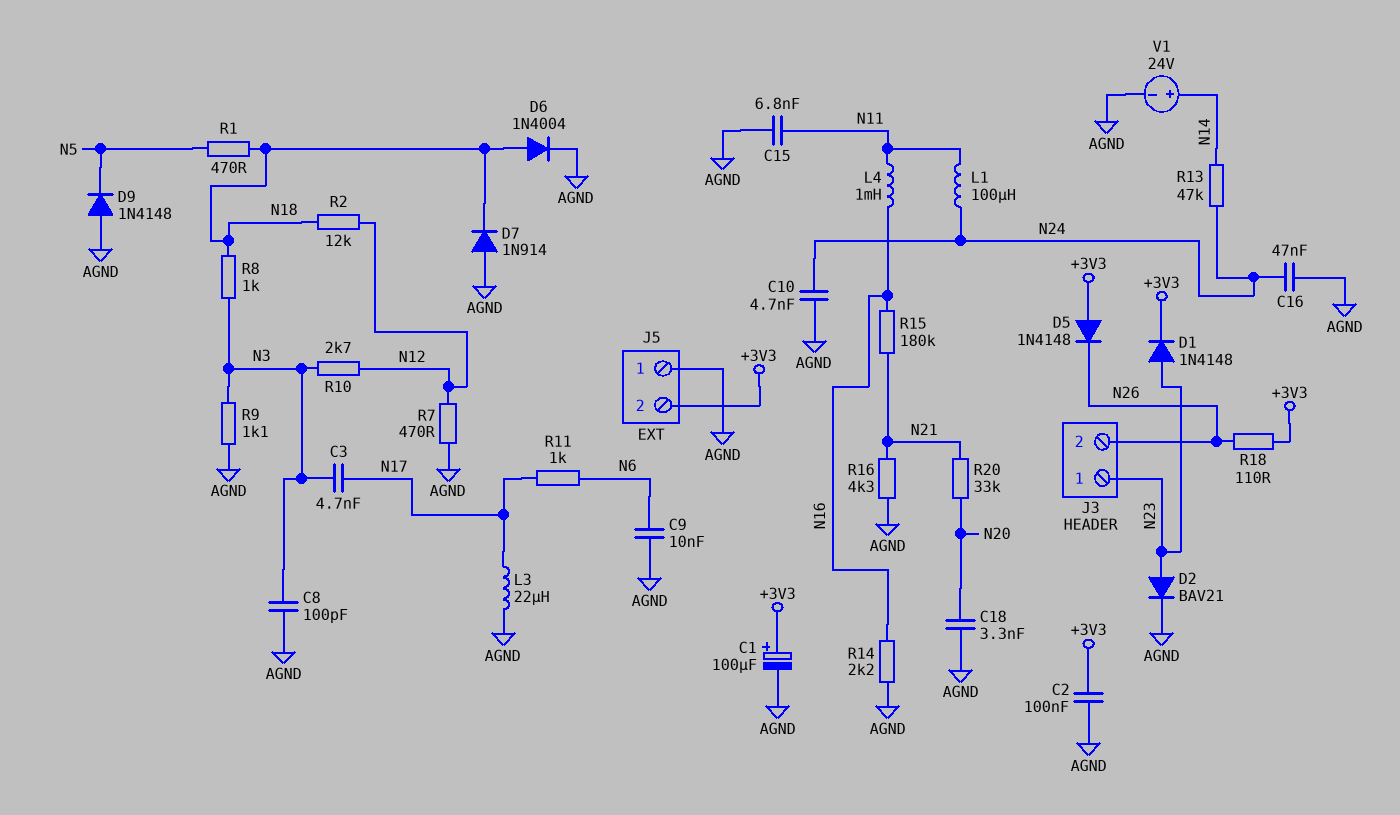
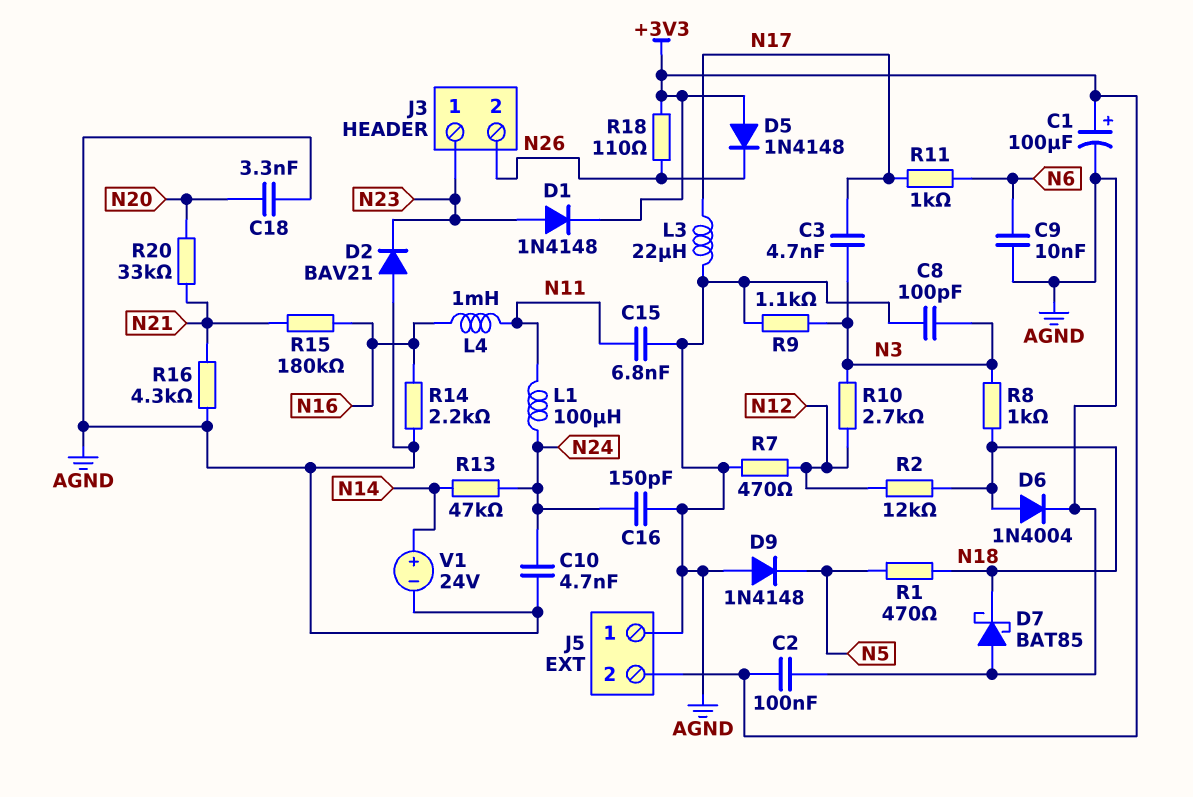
C16: 47nF (AGND, N24) -> 150pF (AGND, N24)
D2: diode BAV21 (A N23, K AGND) -> diode BAV21 (A AGND, K N23)
D7: diode 1N914 (A AGND, K N18) -> schottky BAT85 (A AGND, K N18)

